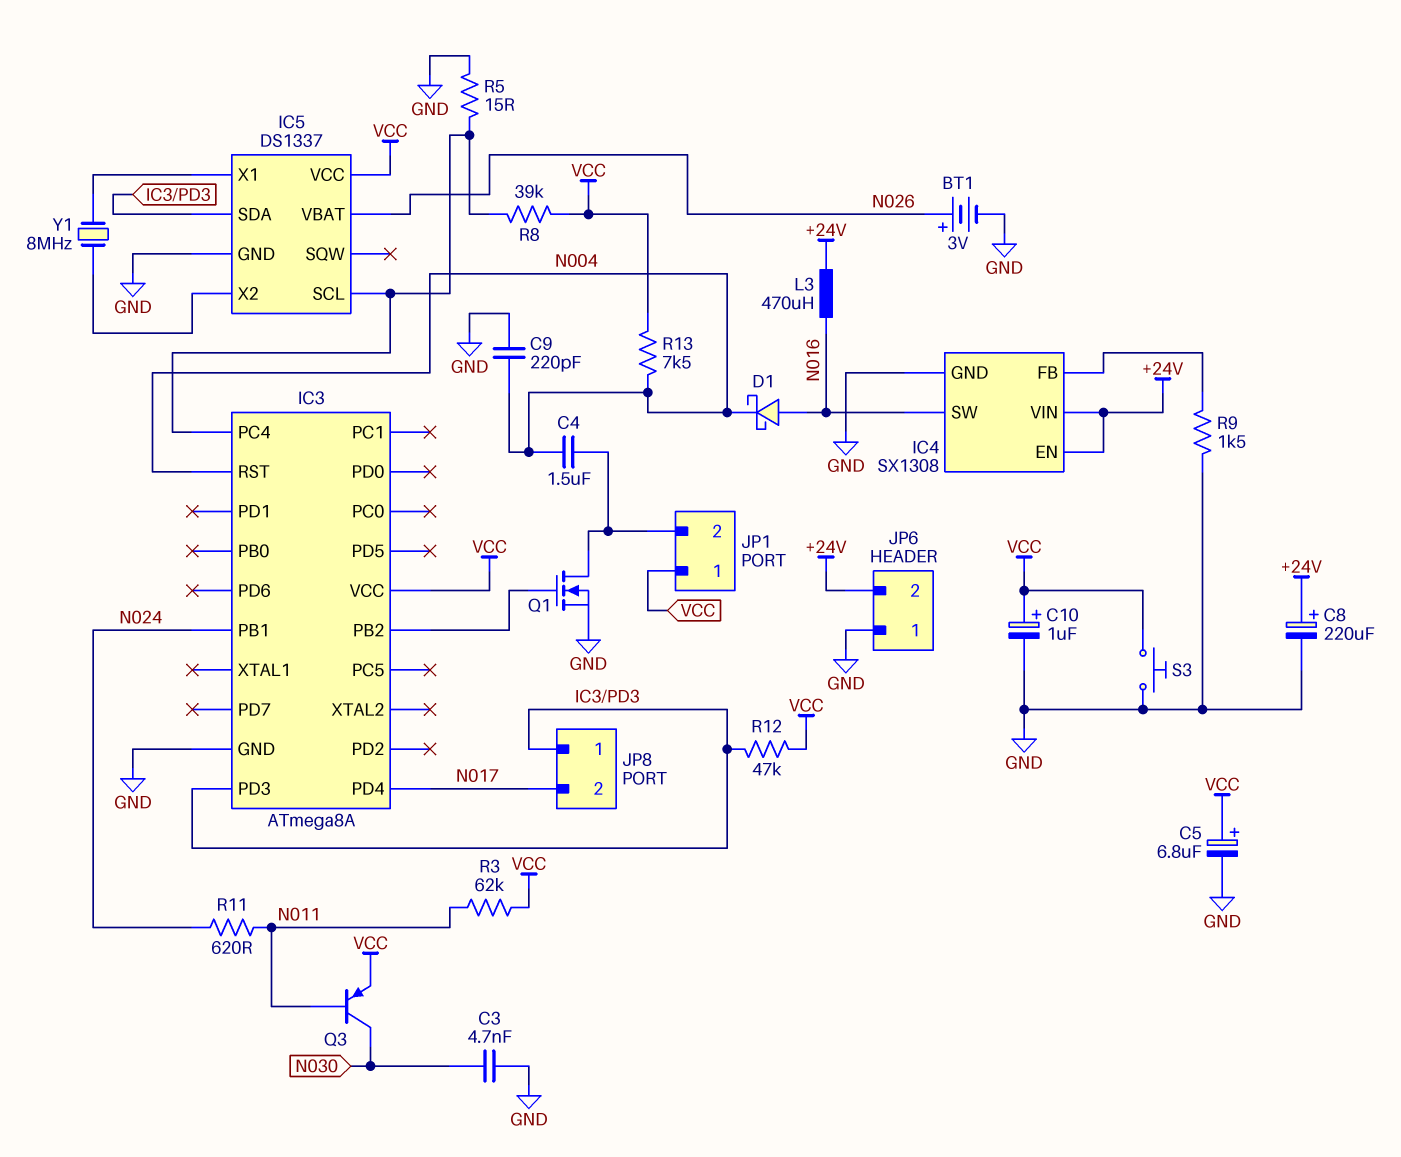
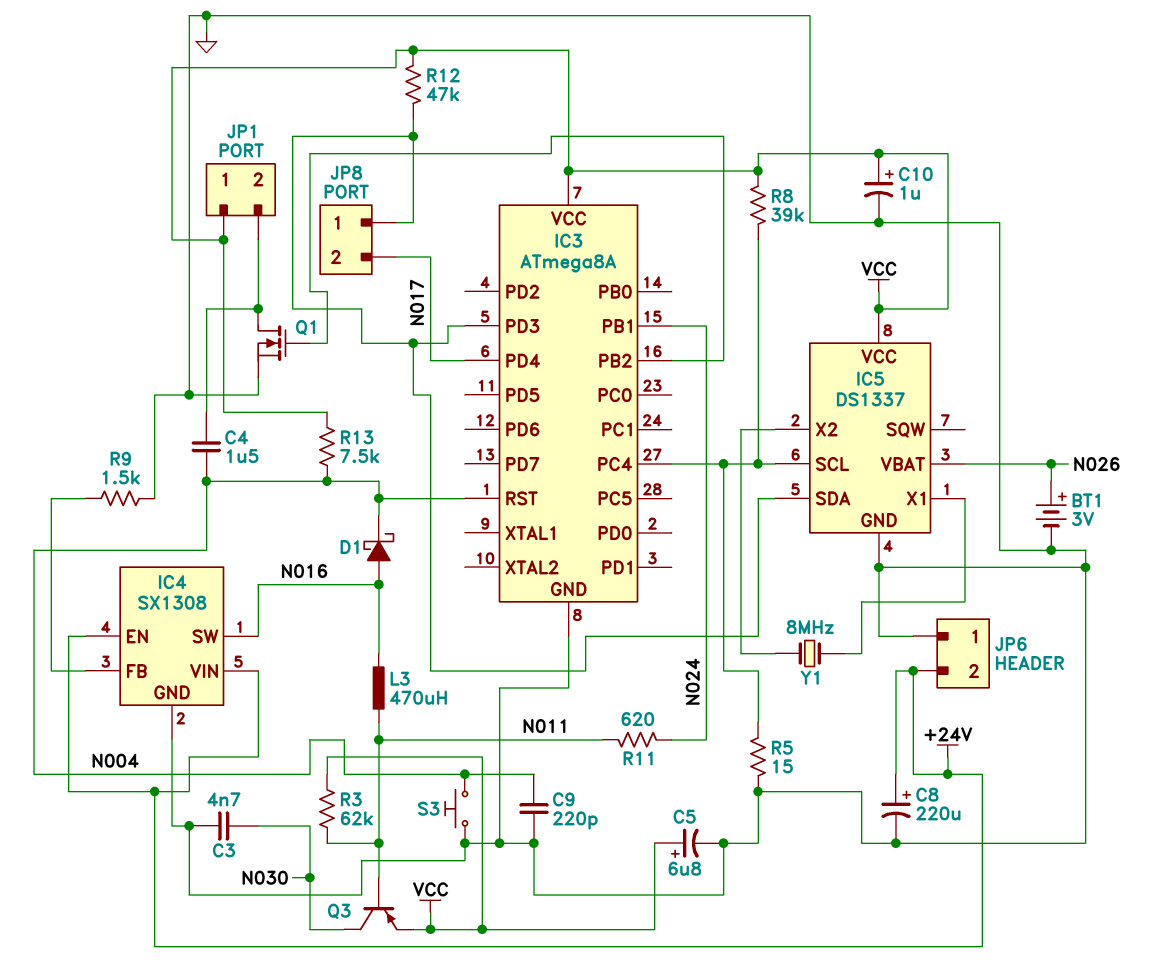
L3: 470uH (+24V, N016) -> 470uH (N011, N016)
S3: button (GND, VCC) -> button (GND, N004)

